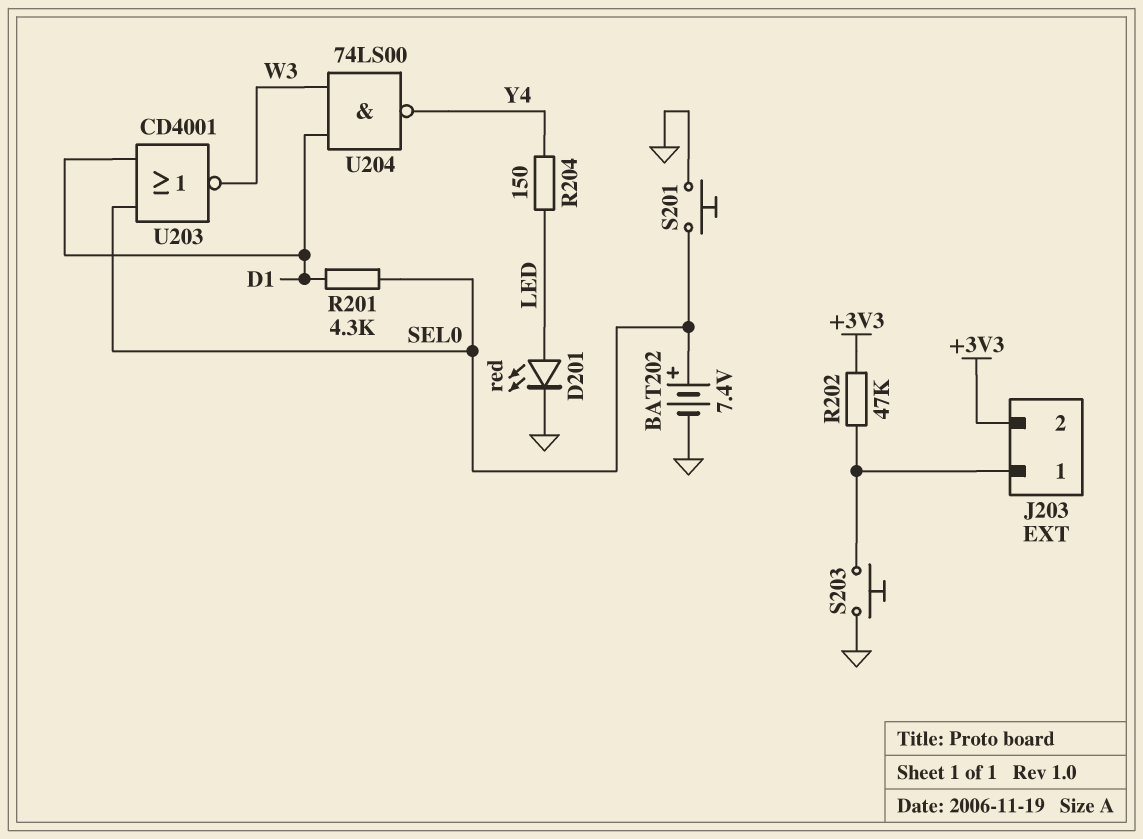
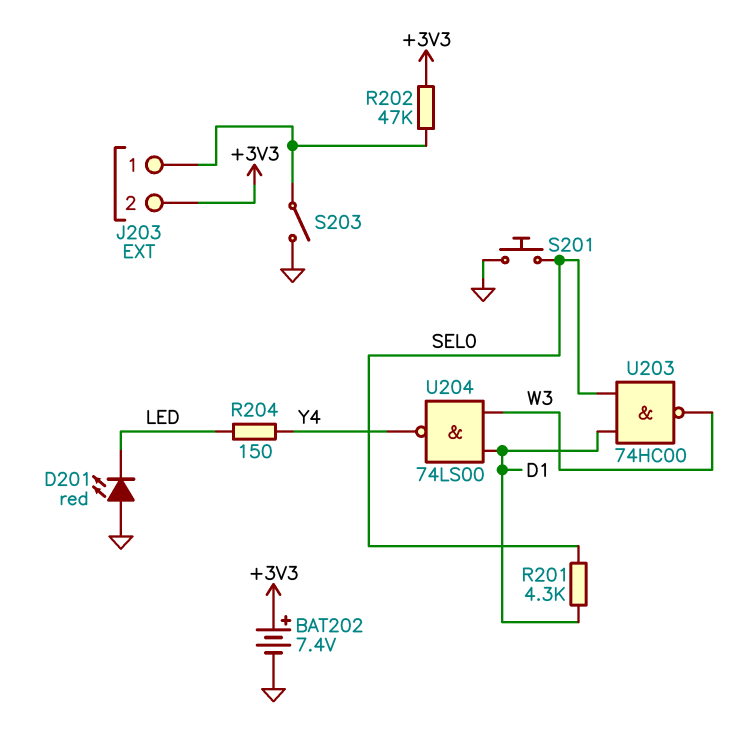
BAT202: 7.4V (plus SEL0, minus GND) -> 7.4V (plus +3V3, minus GND)
D201: LED red (A LED, K GND) -> LED red (A GND, K LED)
S203: button (GND, J203/1) -> switch (GND, J203/1)
U203: NOR CD4001 (in D1, in SEL0, out W3) -> NAND 74HC00 (in D1, in SEL0, out W3)

